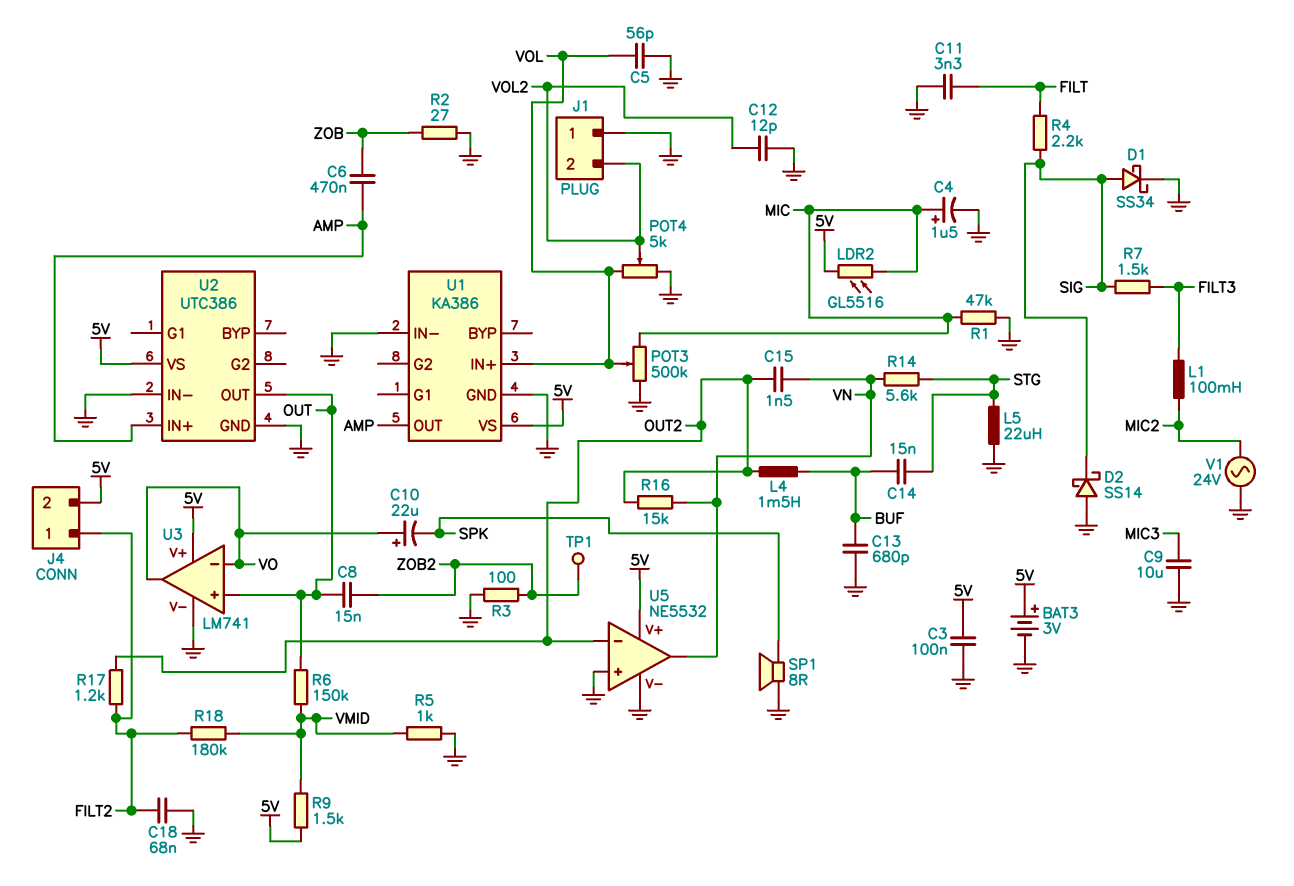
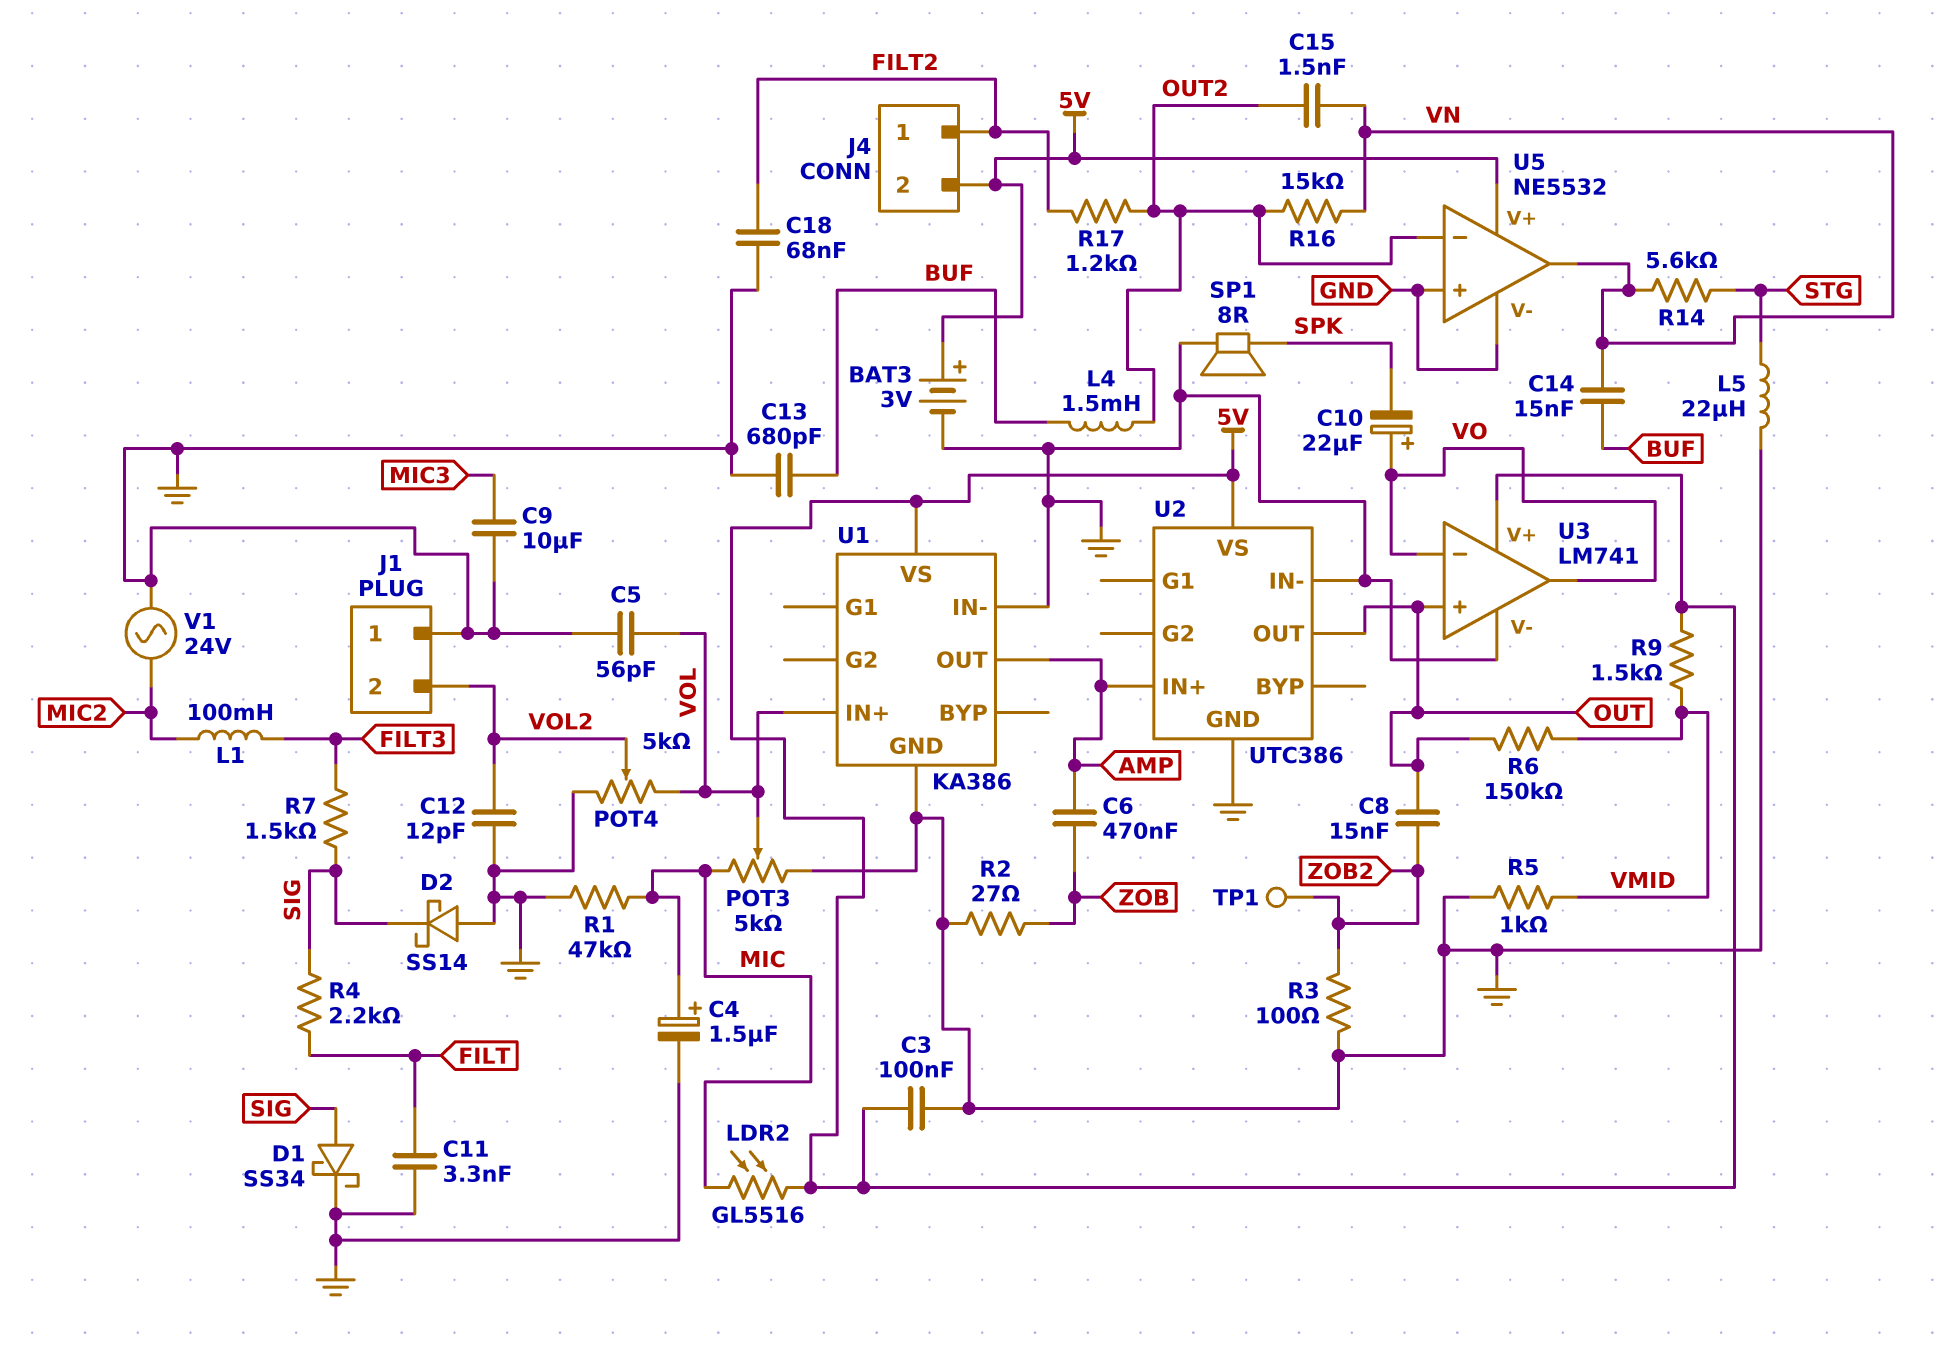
C14: 15nF (BUF, STG) -> 15nF (BUF, VN)
POT3: 500k (GND, MIC, wiper VOL) -> 5k (GND, MIC, wiper VOL)
R18: 180k (FILT2, VMID) -> none

